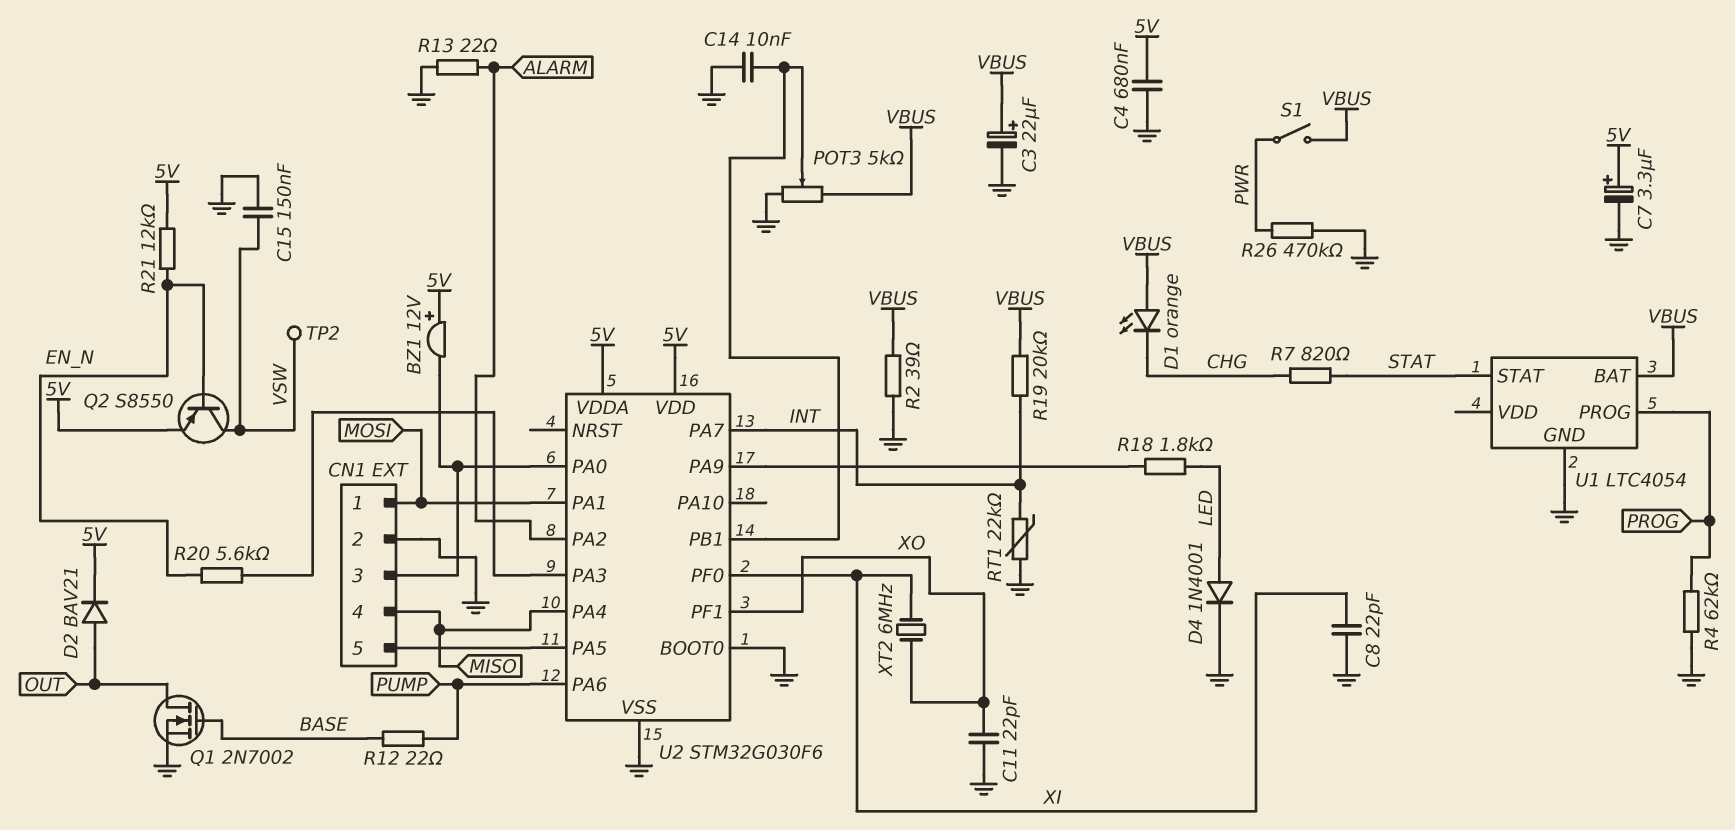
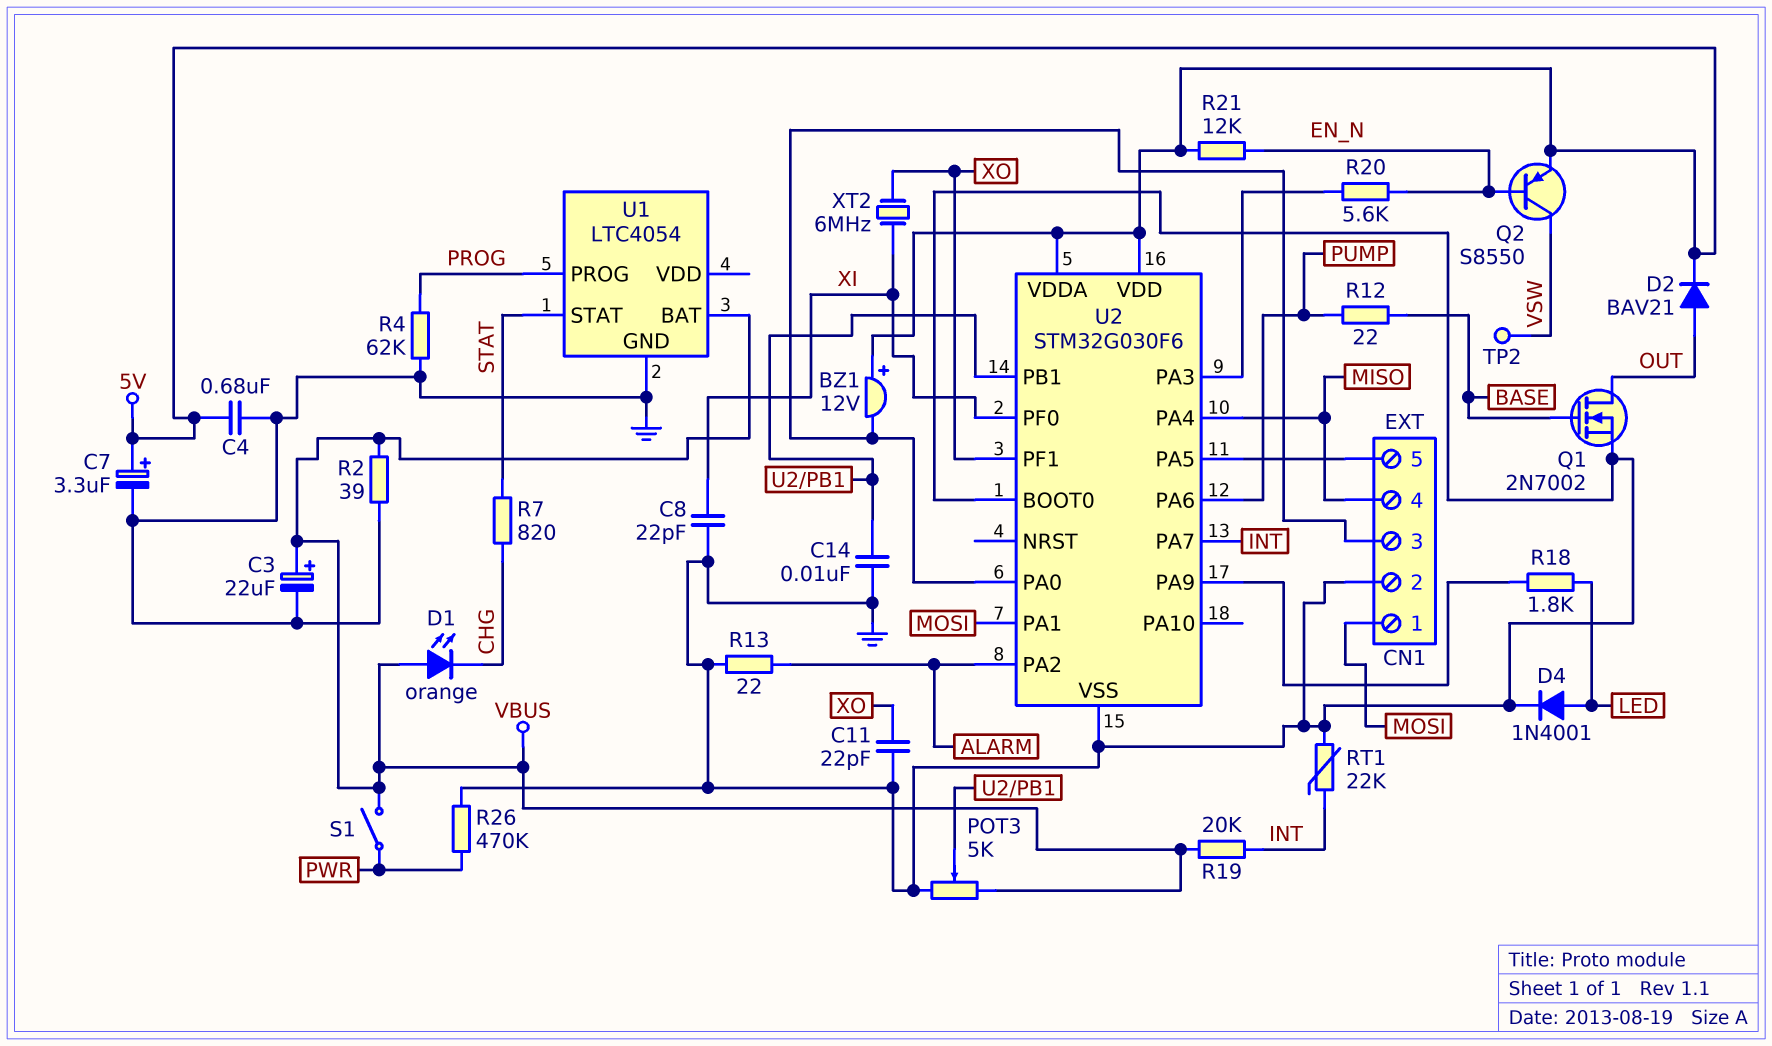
C15: 150nF (GND, VSW) -> none

